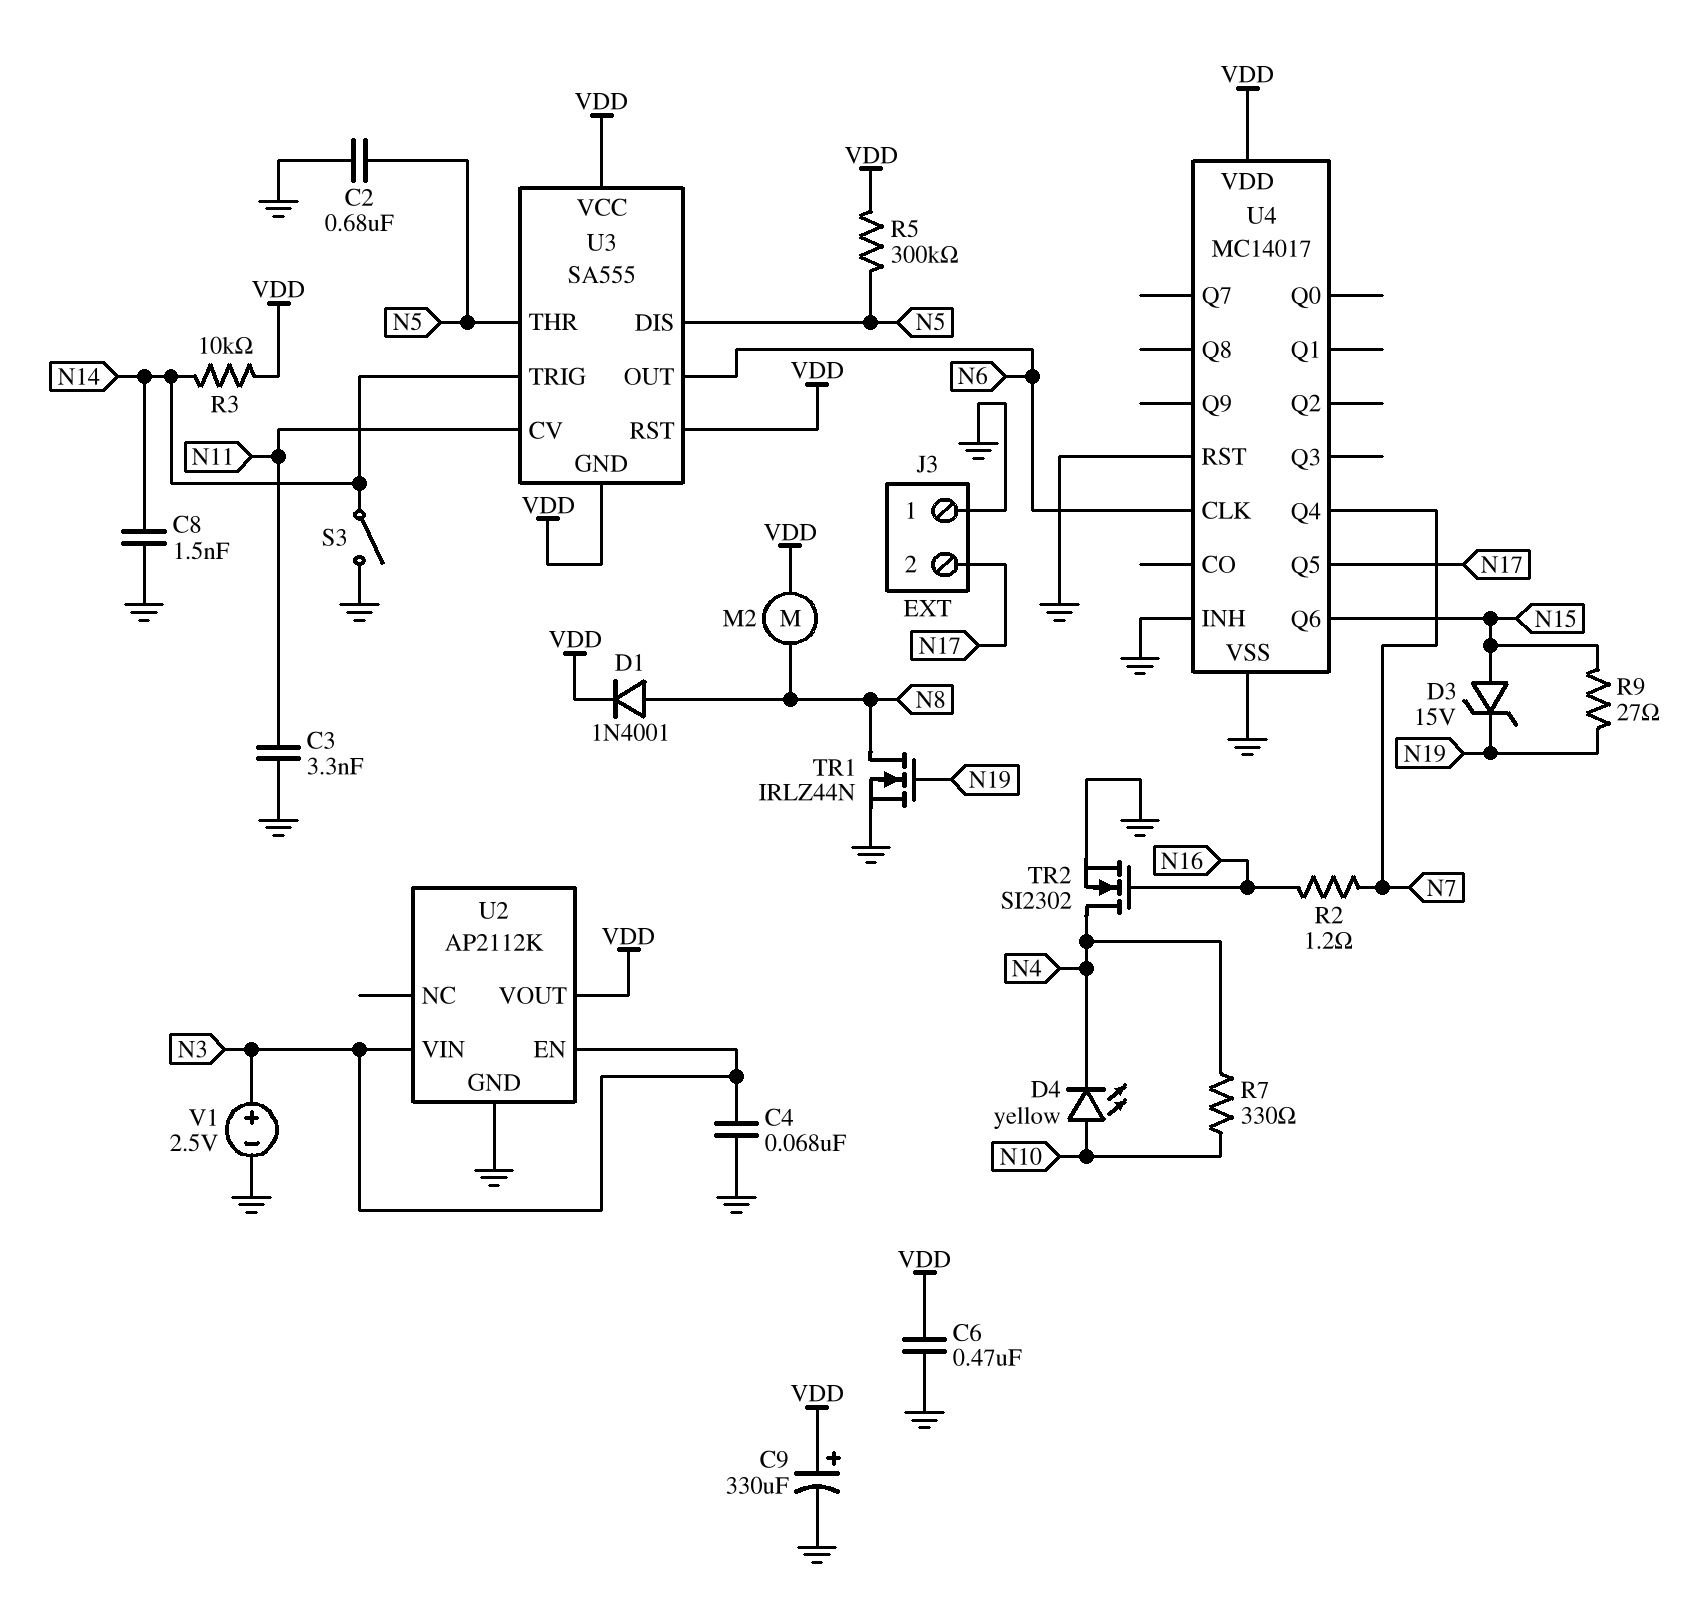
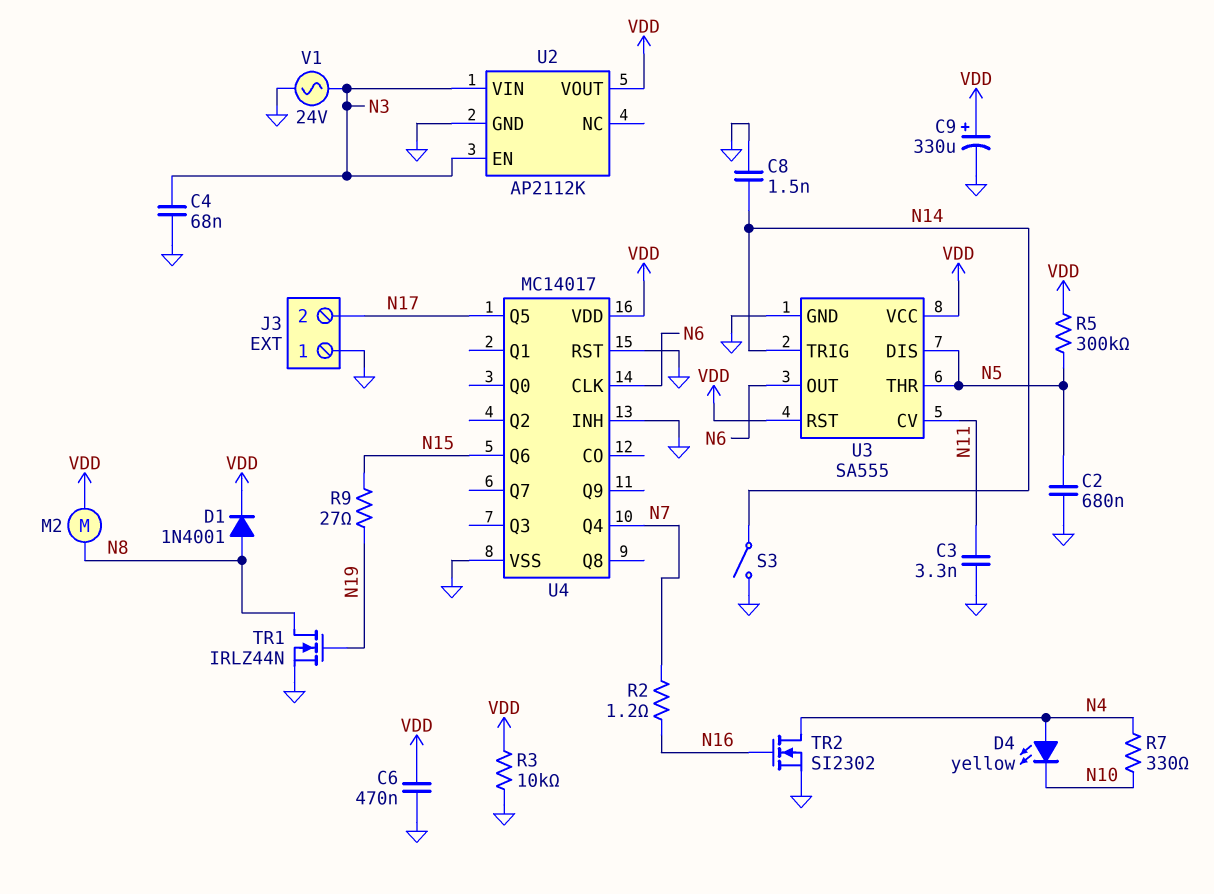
D3: zener 15V (A N15, K N19) -> none
D4: LED yellow (A N10, K N4) -> LED yellow (A N4, K N10)
R3: 10k (N14, VDD) -> 10k (GND, VDD)
U3 pin GND: VDD -> GND
V1: 2.5V (plus N3, minus GND) -> AC 24V (GND, N3)

